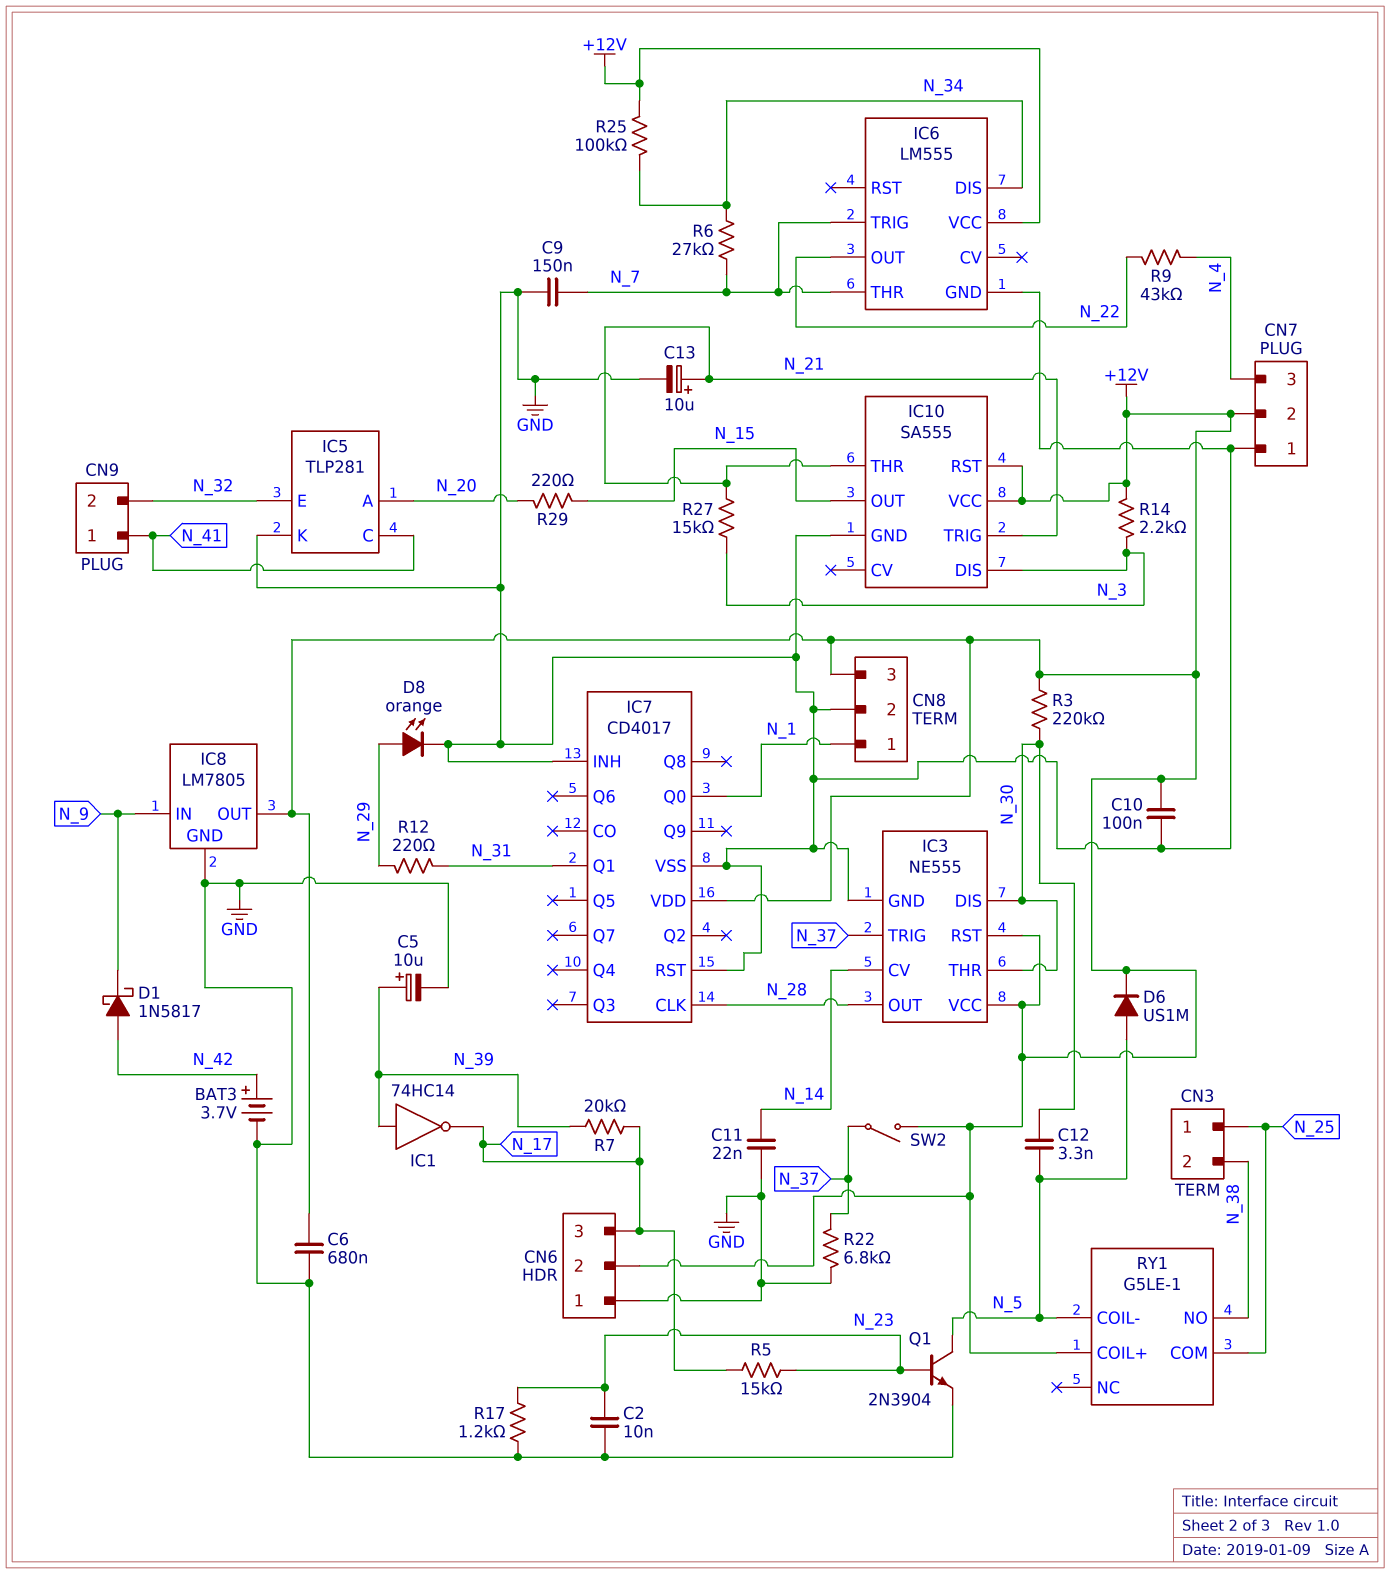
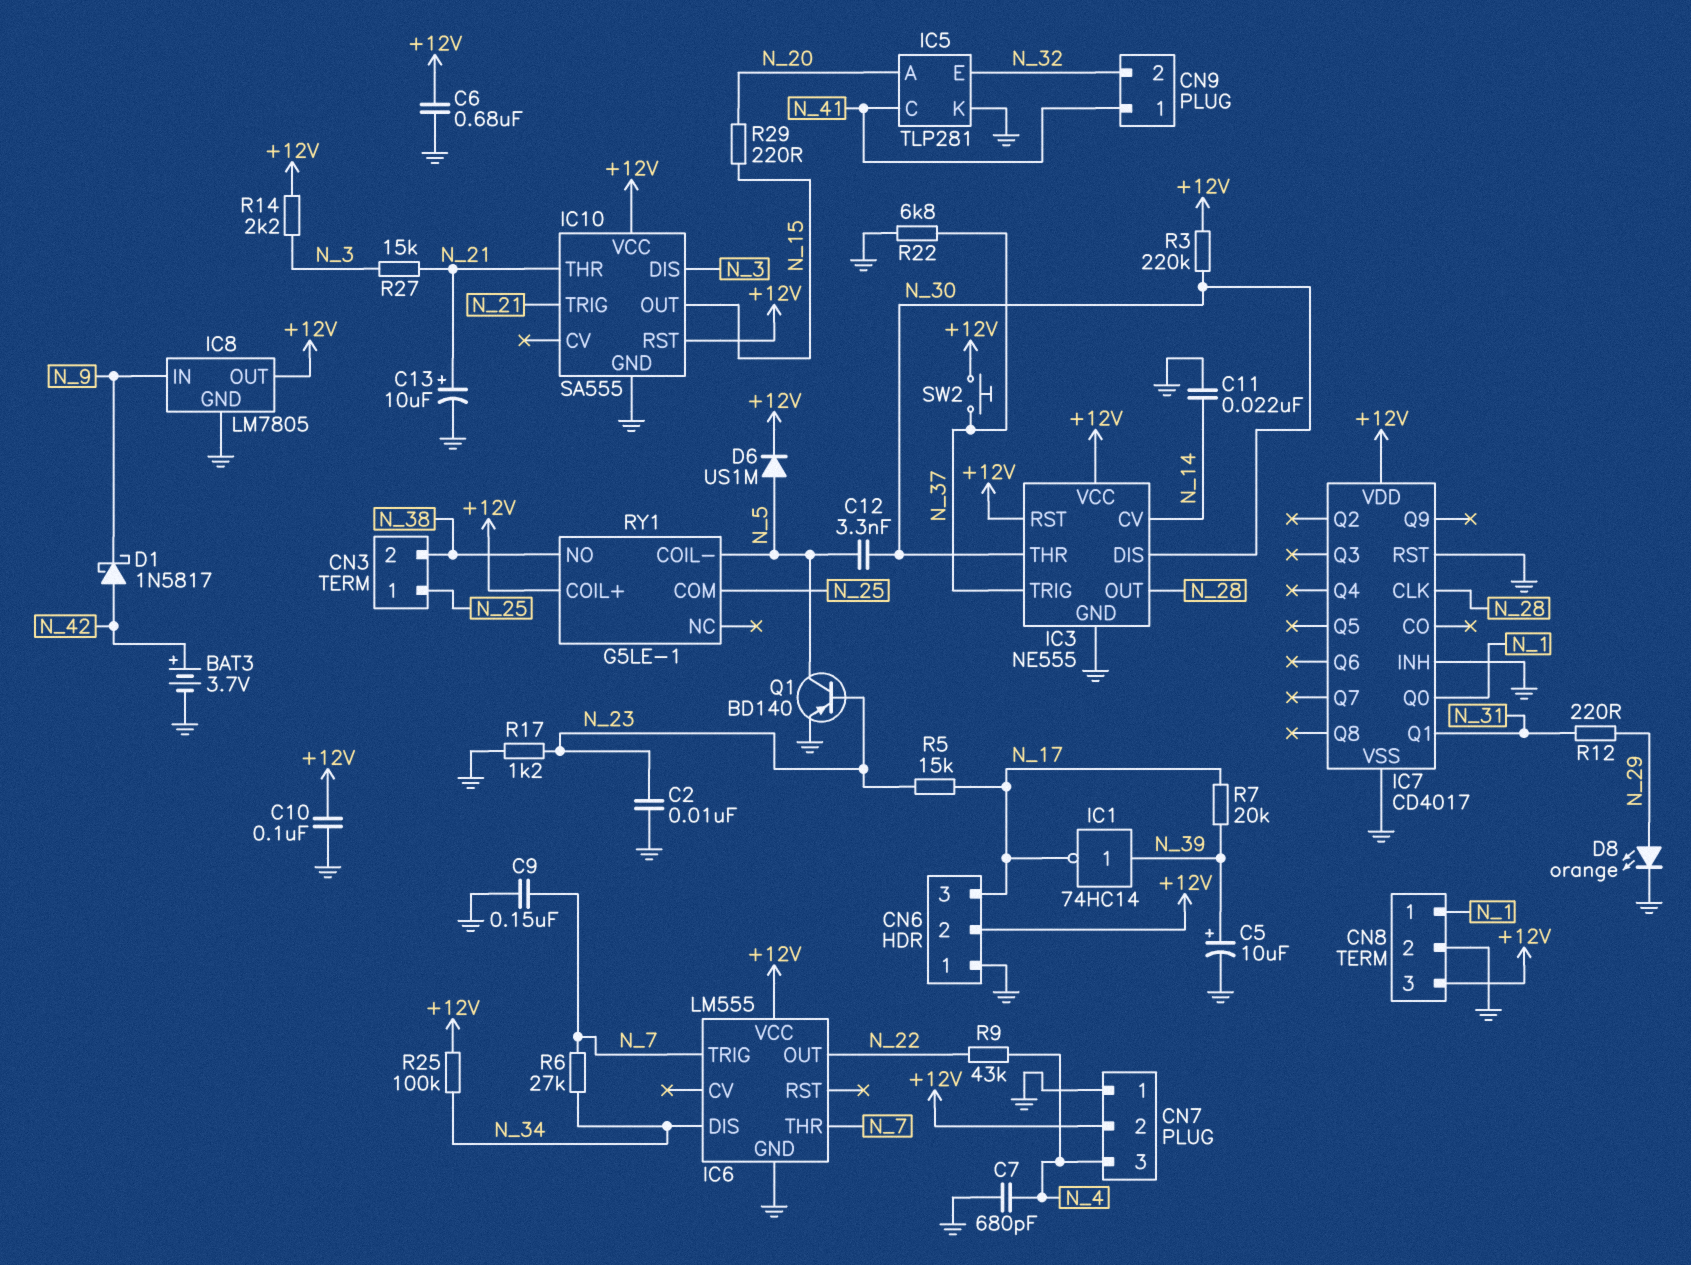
C7: none -> 680pF (GND, N_4)
Q1: NPN 2N3904 (B N_23, C N_5, E GND) -> PNP BD140 (B N_23, C N_5, E GND)
SW2: switch (+12V, N_37) -> button (+12V, N_37)

